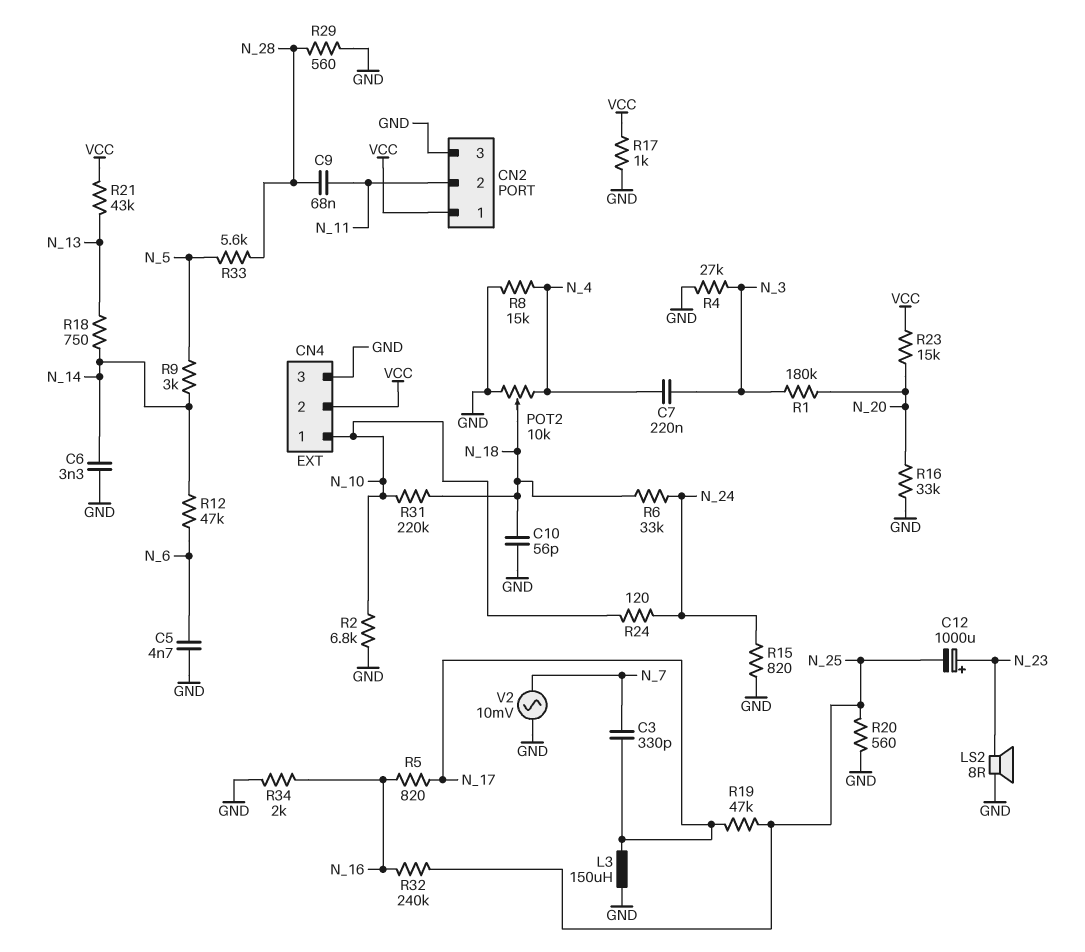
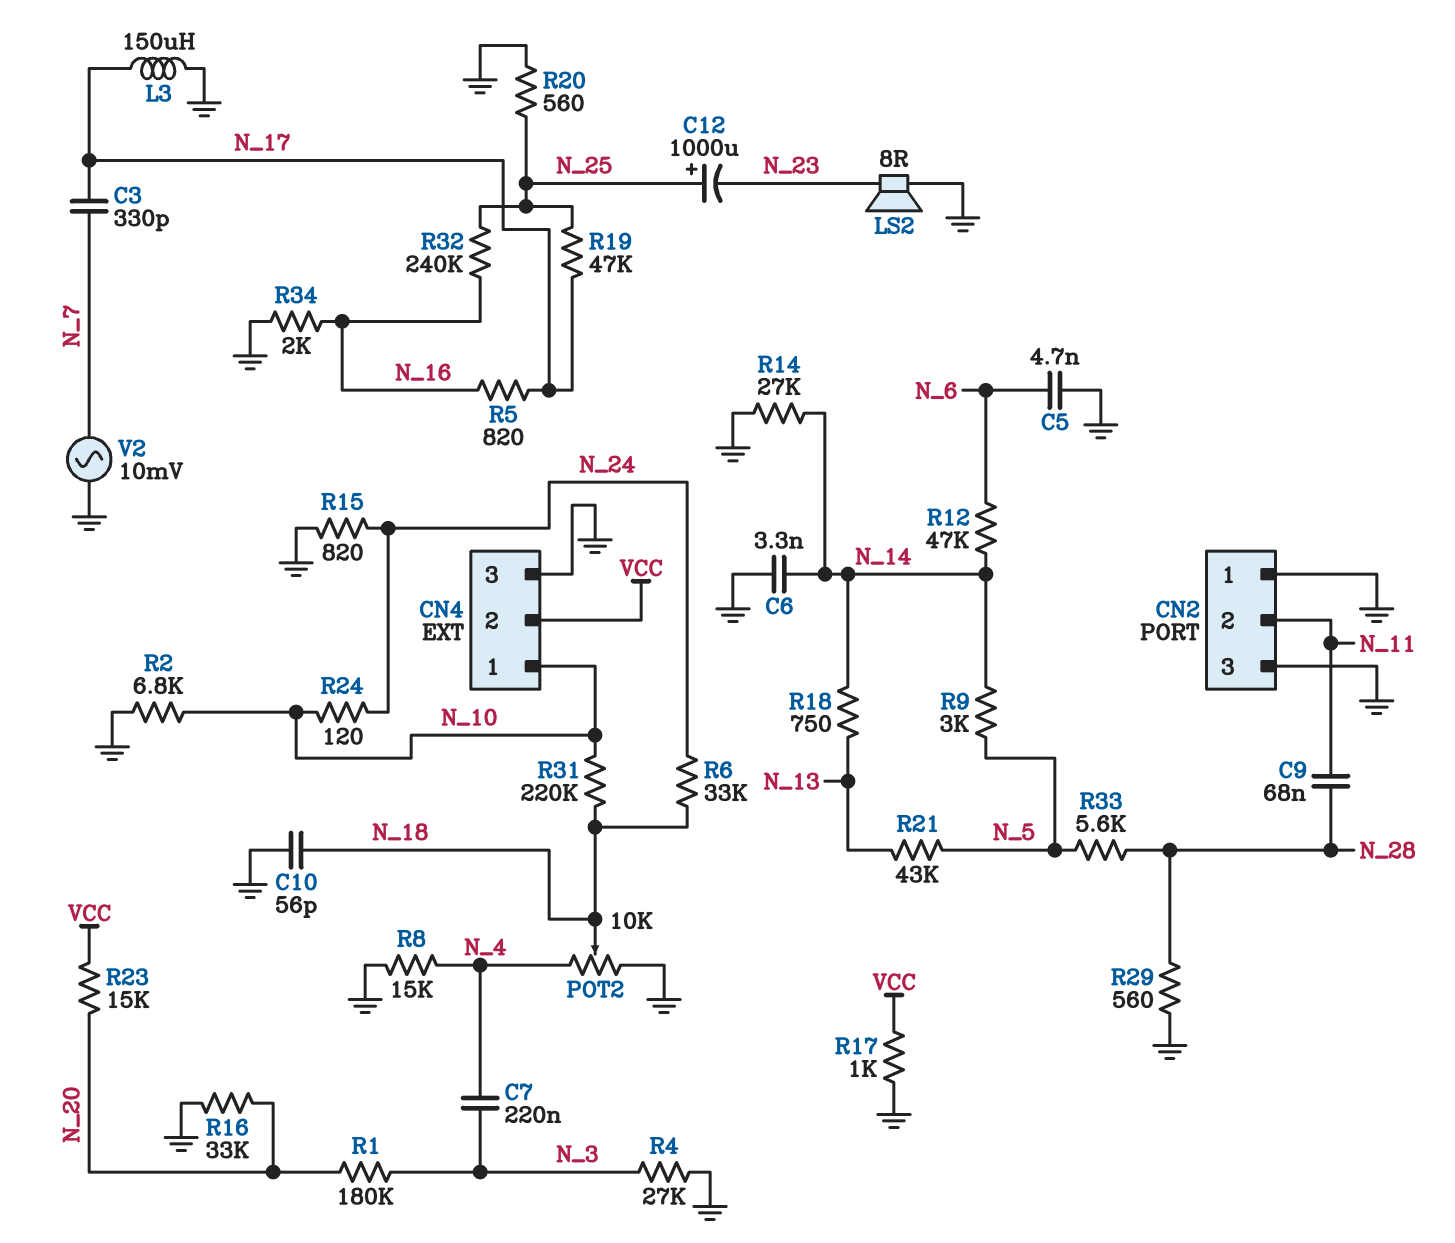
C12: 1000uF (plus N_23, minus N_25) -> 1000uF (plus N_25, minus N_23)
CN2 pin 1: VCC -> GND
R14: none -> 27k (GND, N_14)
R21: 43k (N_13, VCC) -> 43k (N_5, N_13)

